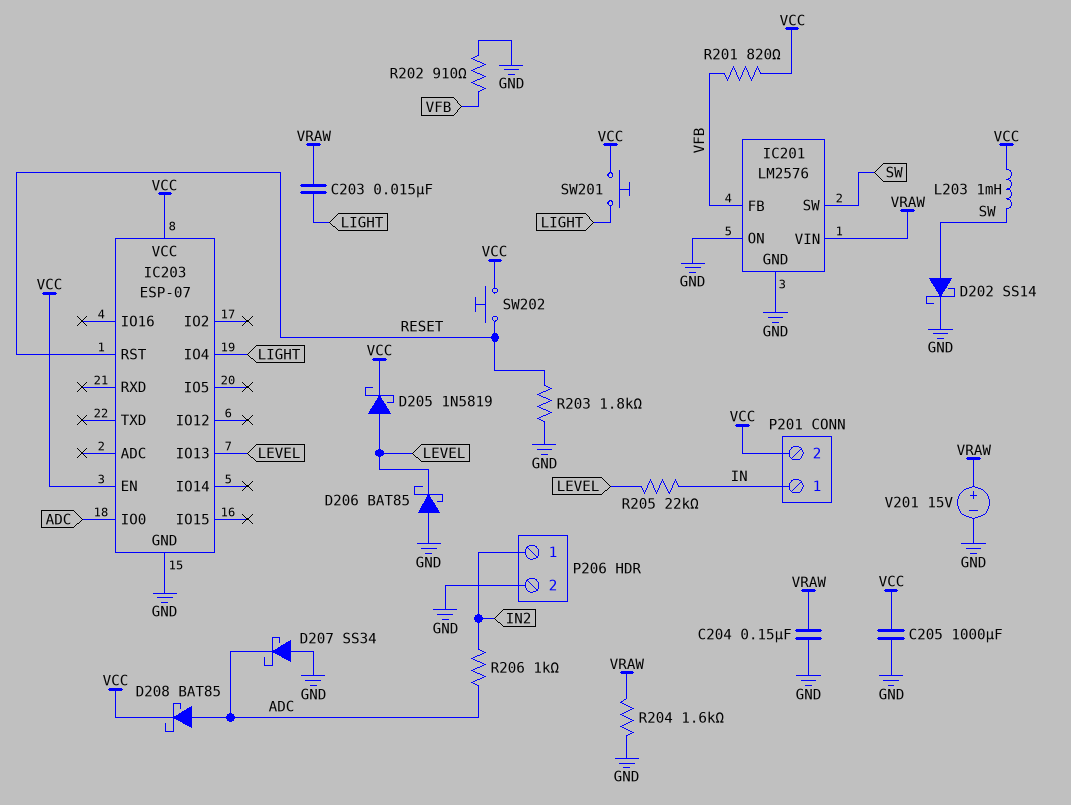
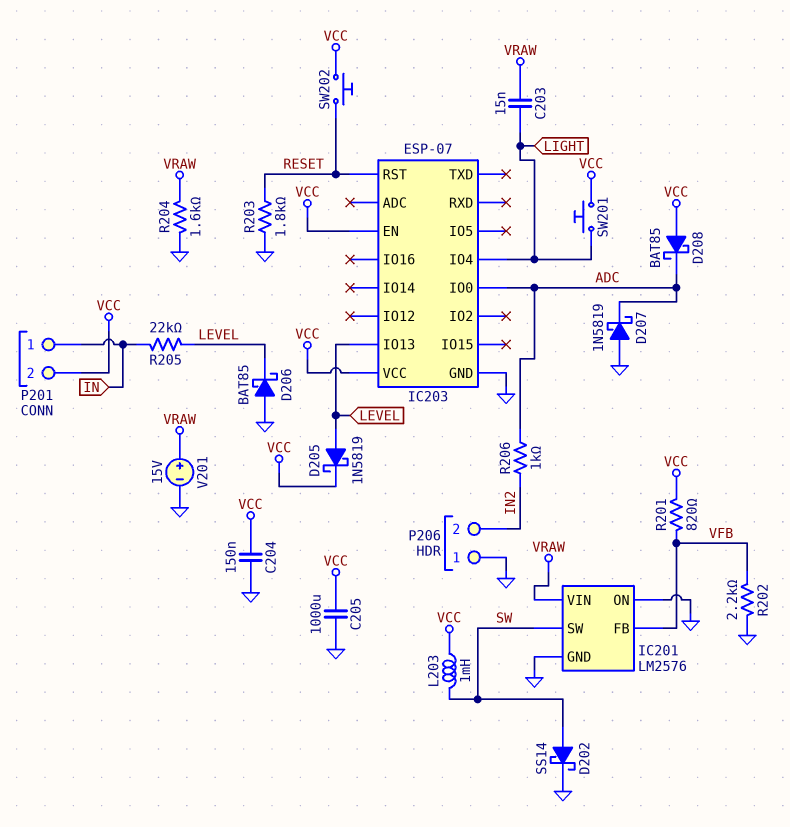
C204: 150nF (GND, VRAW) -> 150nF (GND, VCC)
D207: schottky SS34 (A GND, K ADC) -> schottky 1N5819 (A GND, K ADC)
D208: schottky BAT85 (A ADC, K VCC) -> schottky BAT85 (A VCC, K ADC)
P206 pin 1: IN2 -> GND
P206 pin 2: GND -> IN2
R202: 910 (GND, VFB) -> 2.2k (GND, VFB)

